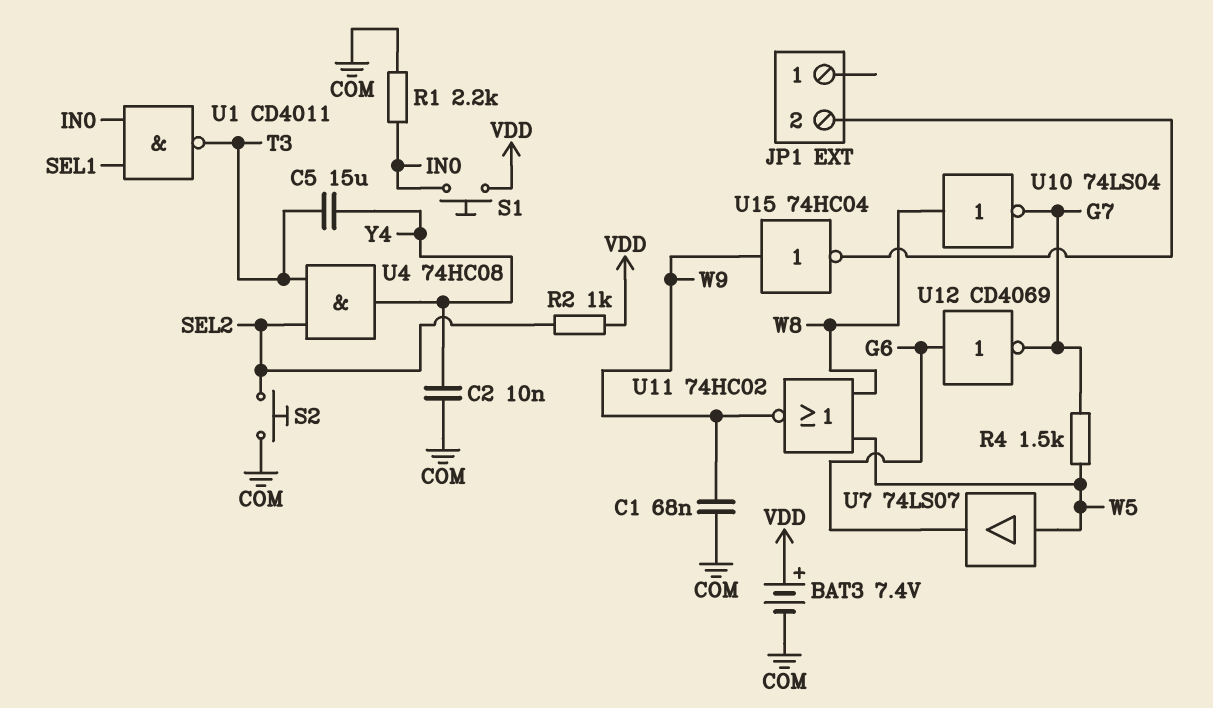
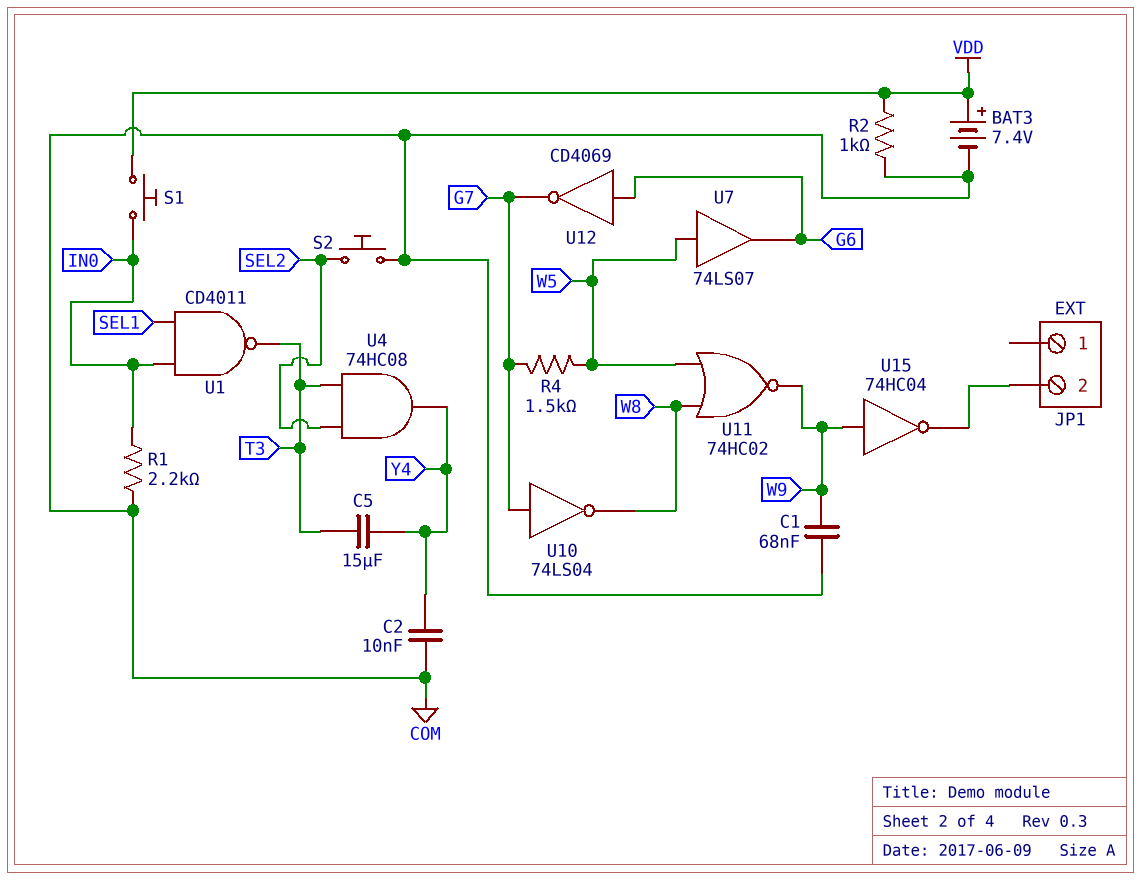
R2: 1k (SEL2, VDD) -> 1k (COM, VDD)
U10: NOT 74LS04 (in W8, out G7) -> NOT 74LS04 (in G7, out W8)

